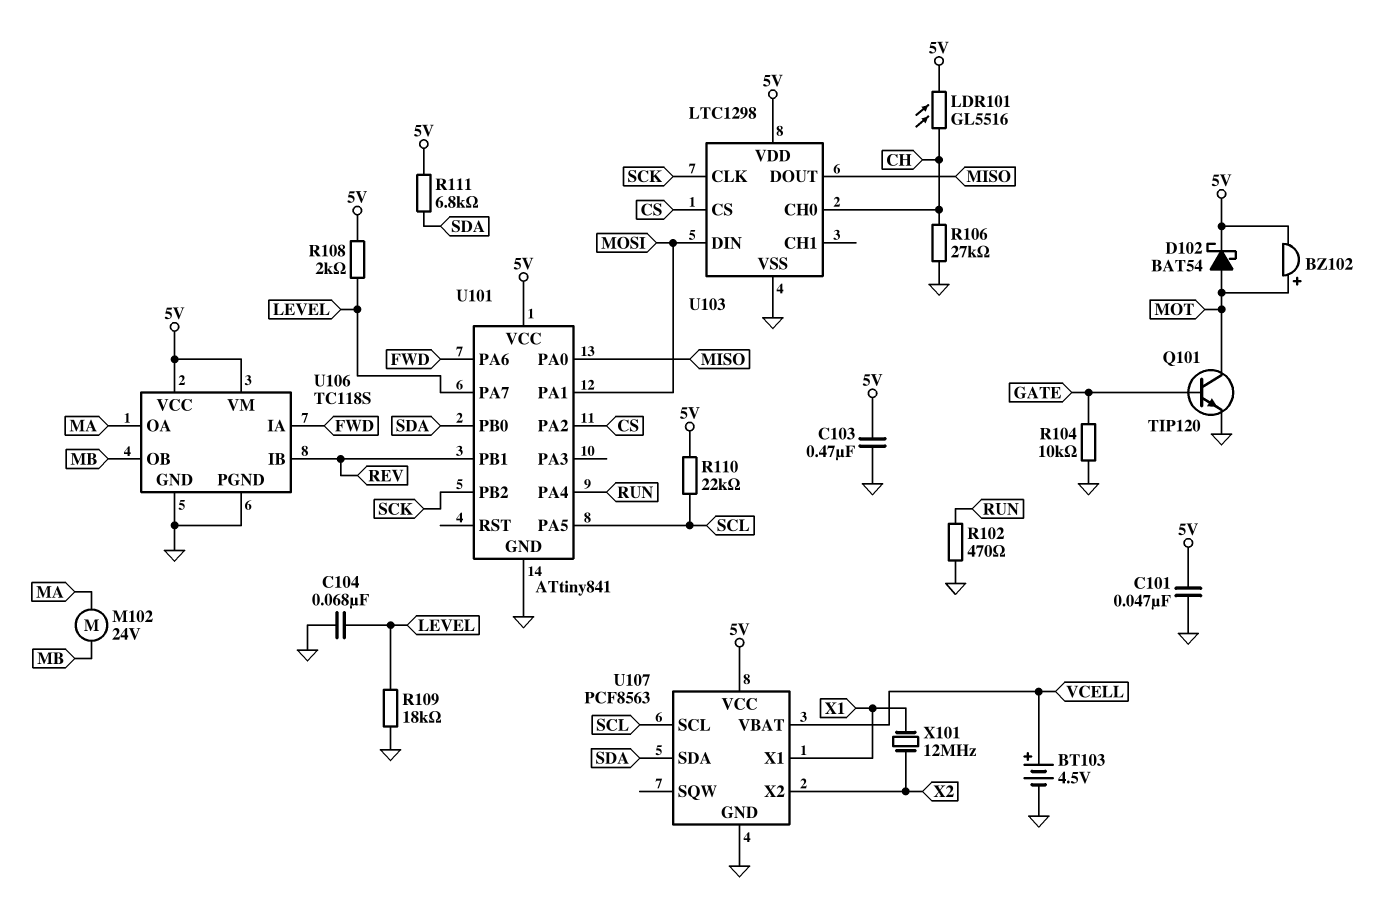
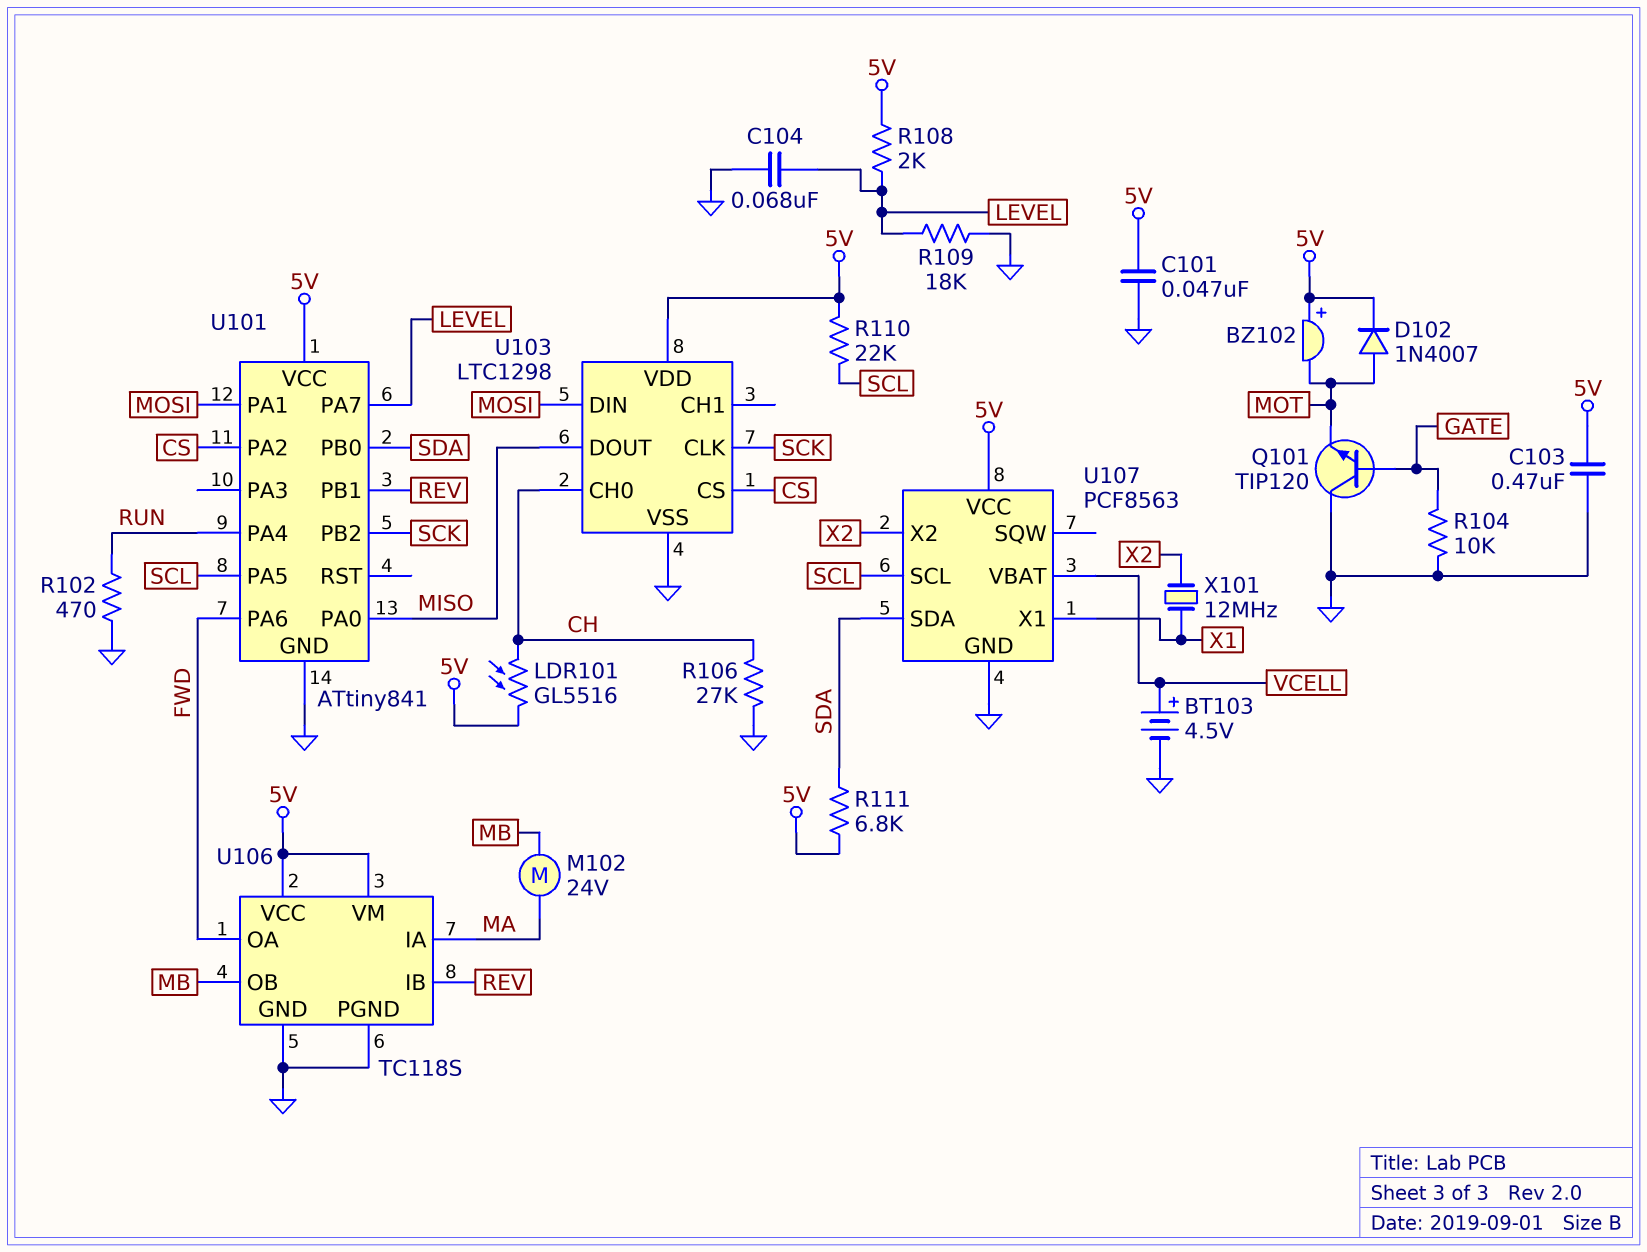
BZ102: buzzer (plus MOT, minus 5V) -> buzzer (plus 5V, minus MOT)
D102: schottky BAT54 (A MOT, K 5V) -> diode 1N4007 (A MOT, K 5V)
Q101: NPN TIP120 (B GATE, C MOT, E GND) -> NPN TIP120 (B GATE, C GND, E MOT)
U106 pin IA: FWD -> MA
U106 pin OA: MA -> FWD

